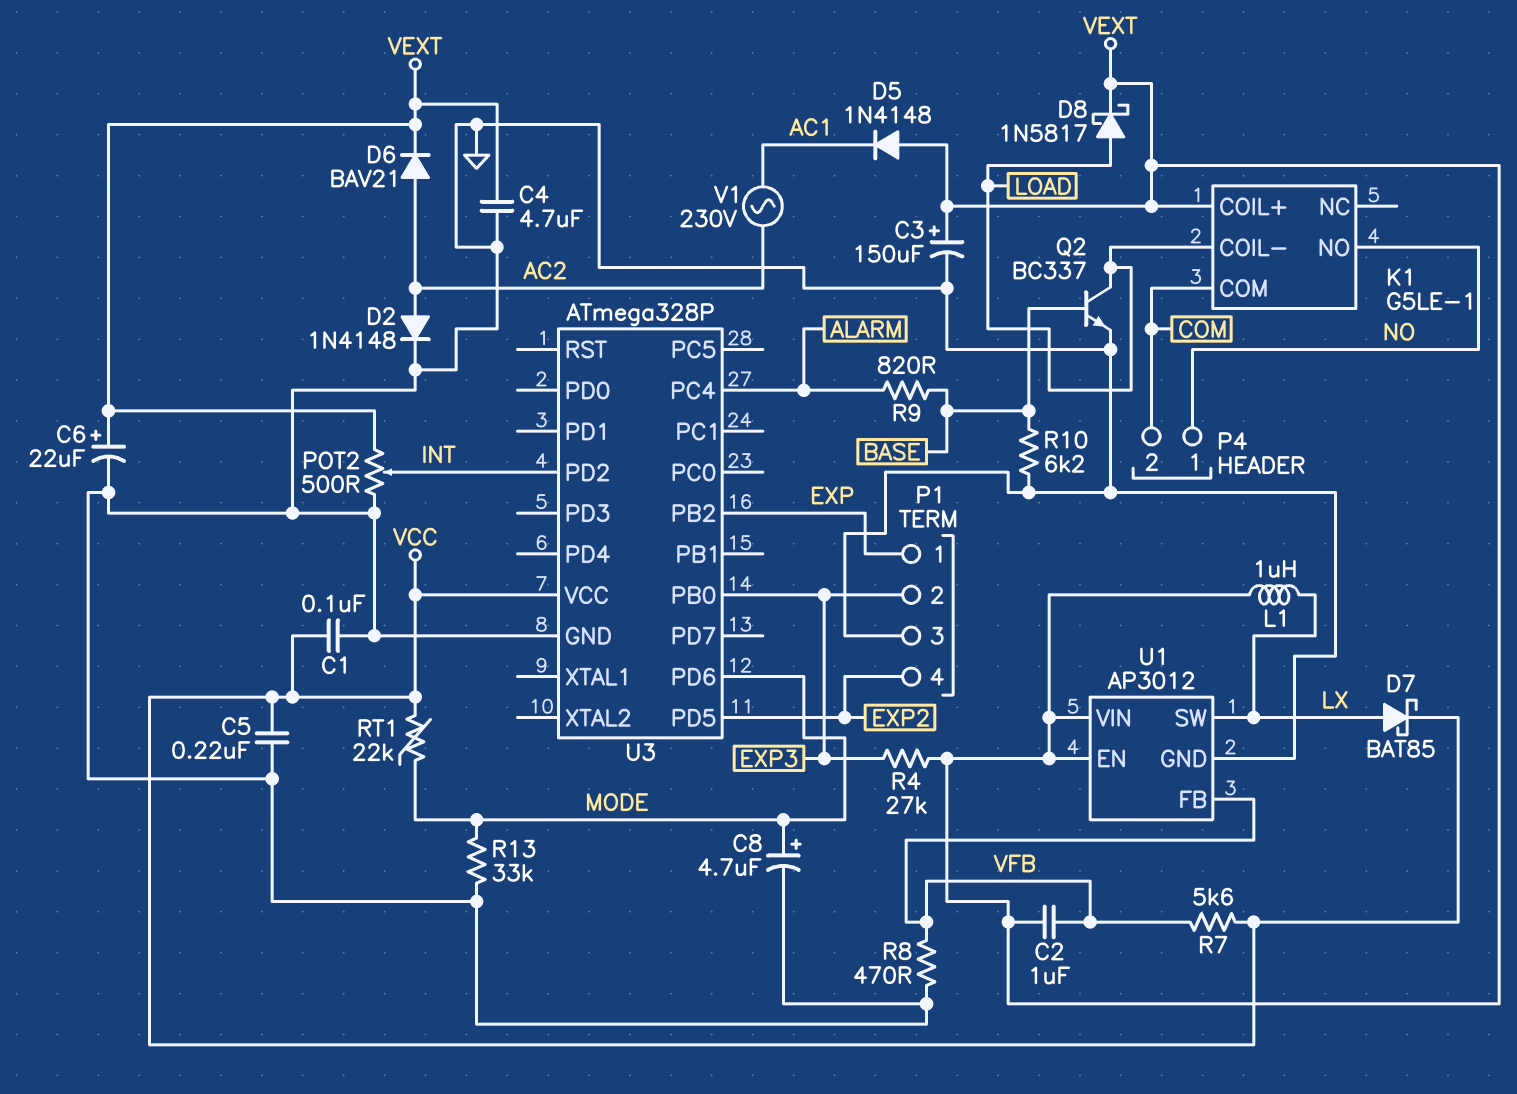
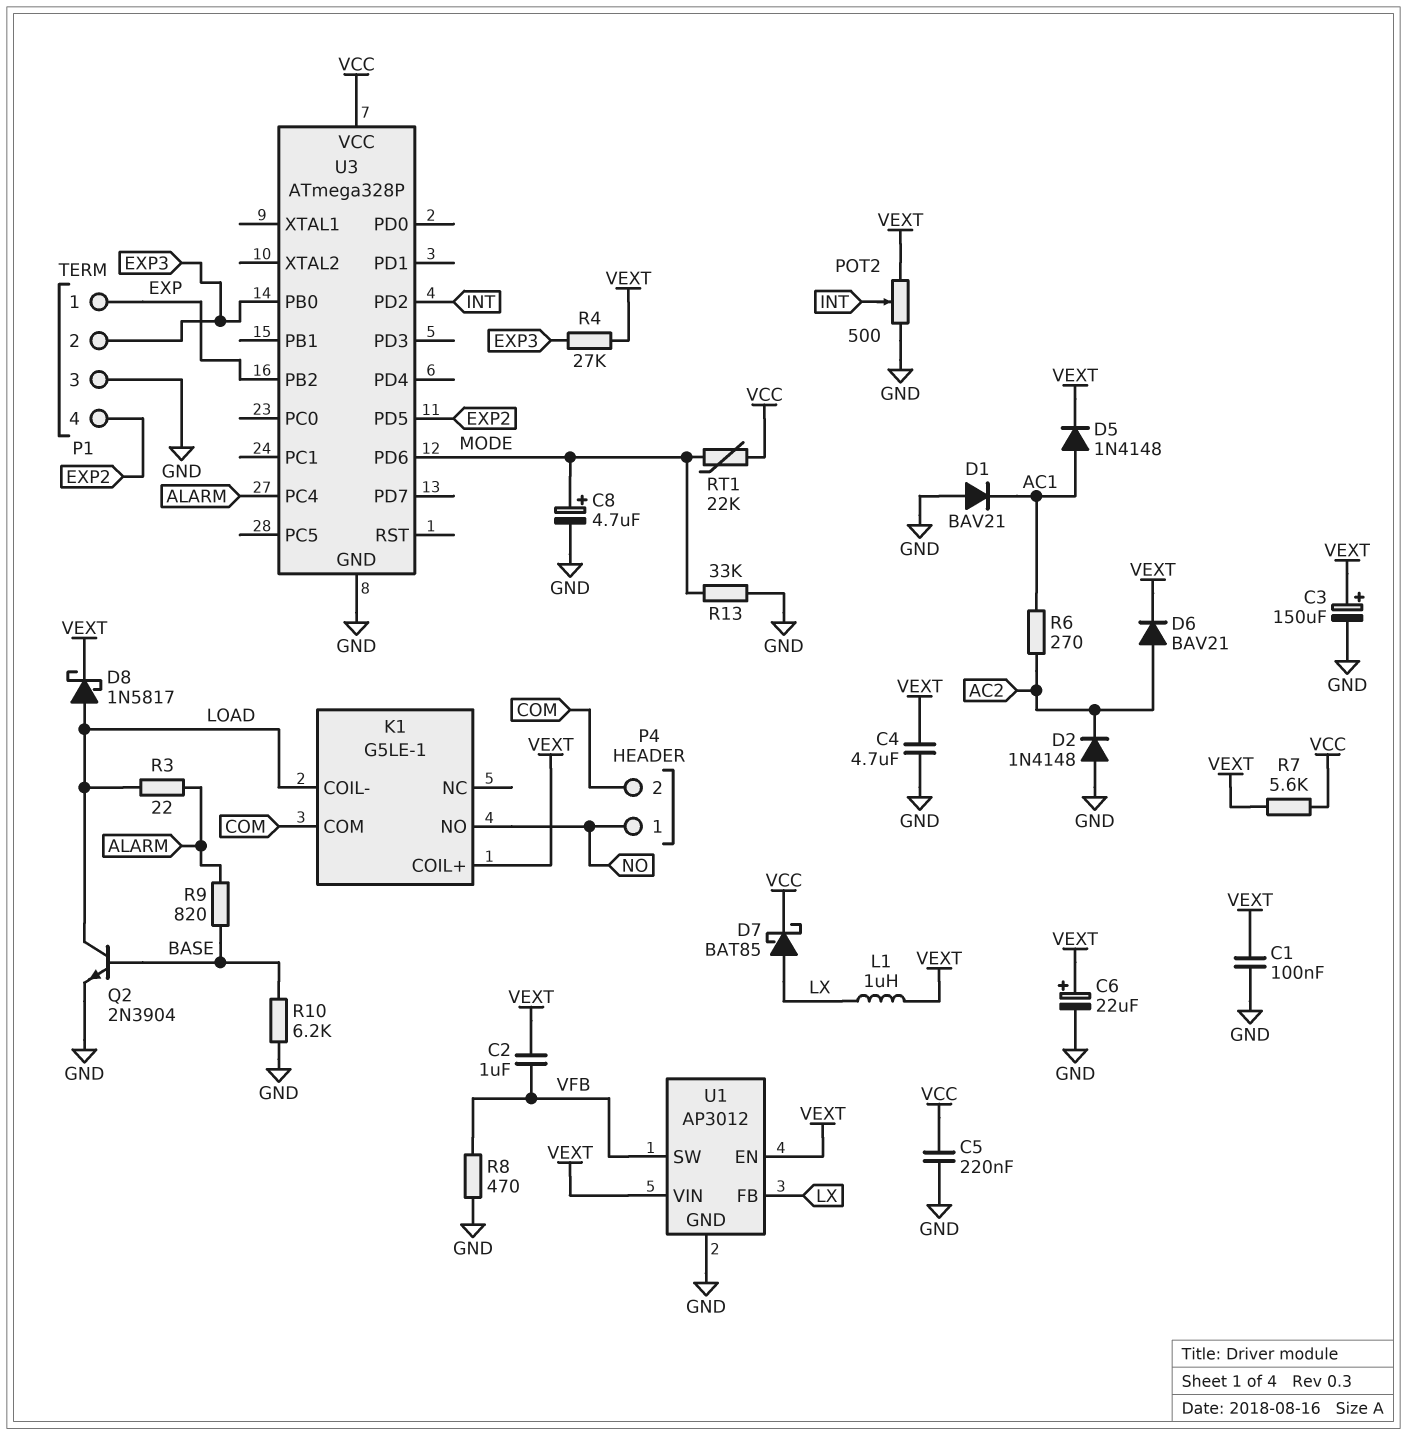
C1: 100nF (GND, VCC) -> 100nF (GND, VEXT)
D1: none -> diode BAV21 (A GND, K AC1)
D2: diode 1N4148 (A AC2, K GND) -> diode 1N4148 (A GND, K AC2)
D5: diode 1N4148 (A VEXT, K AC1) -> diode 1N4148 (A AC1, K VEXT)
Q2: NPN BC337 (B BASE, C LOAD, E GND) -> NPN 2N3904 (B BASE, C LOAD, E GND)
R3: none -> 22 (ALARM, LOAD)
R6: none -> 270 (AC1, AC2)
R7: 5.6k (VCC, VFB) -> 5.6k (VCC, VEXT)
U1 pin FB: VFB -> LX
U1 pin SW: LX -> VFB
V1: AC 230V (AC1, AC2) -> none

